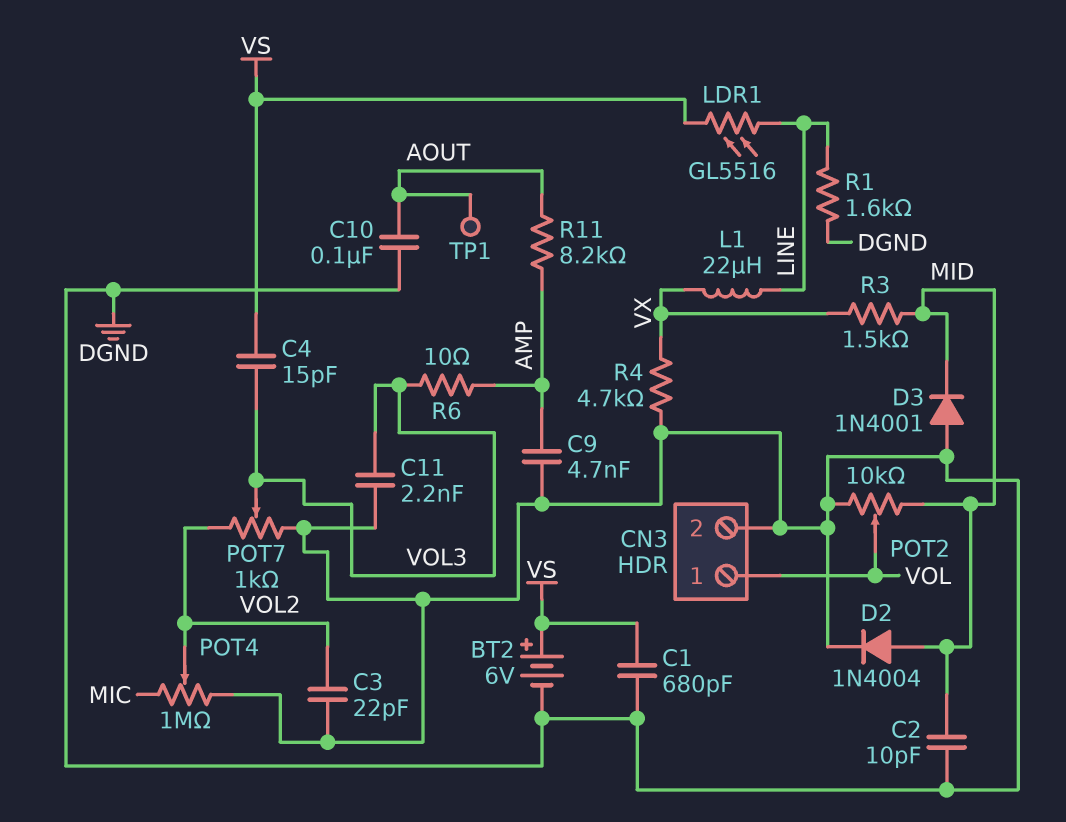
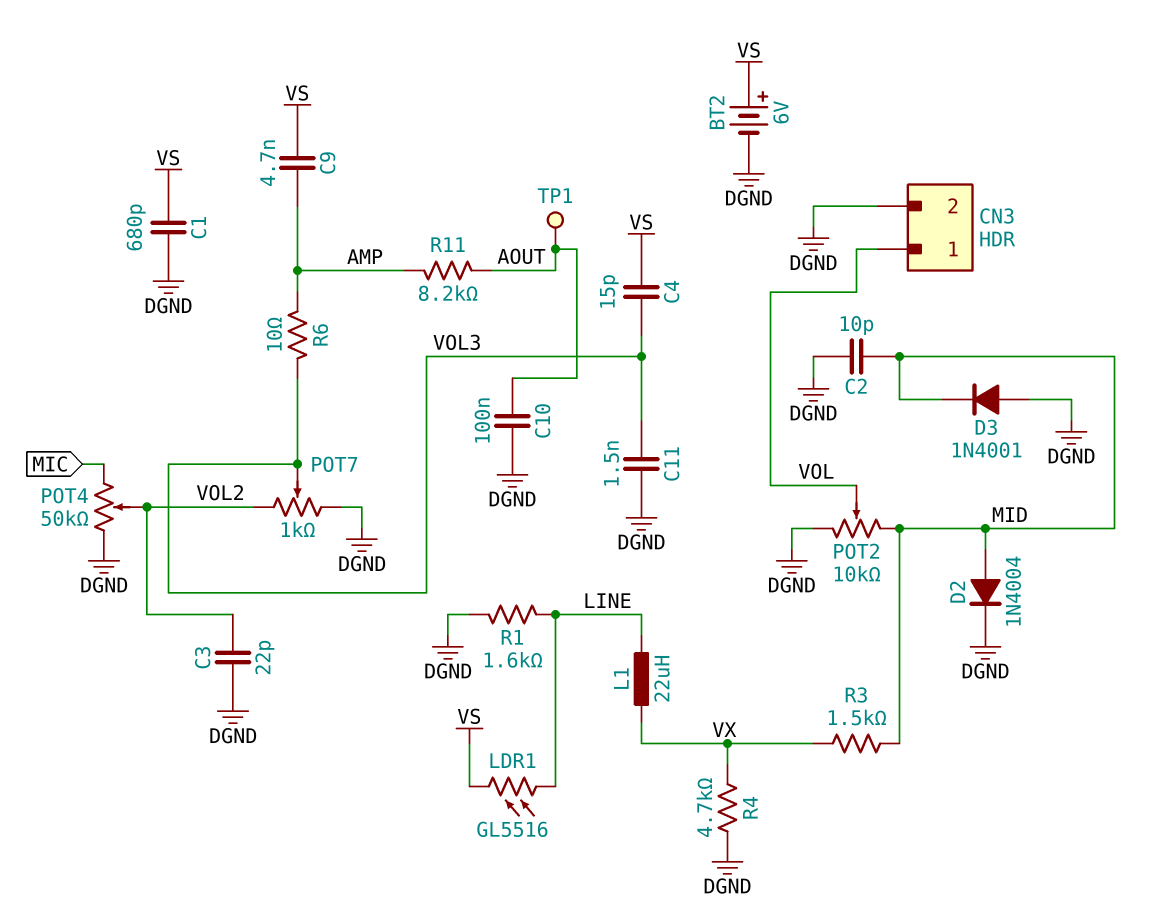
C9: 4.7nF (AMP, DGND) -> 4.7nF (AMP, VS)
C11: 2.2nF (DGND, VOL3) -> 1.5nF (DGND, VOL3)
POT4: 1M (DGND, MIC, wiper VOL2) -> 50k (DGND, MIC, wiper VOL2)

